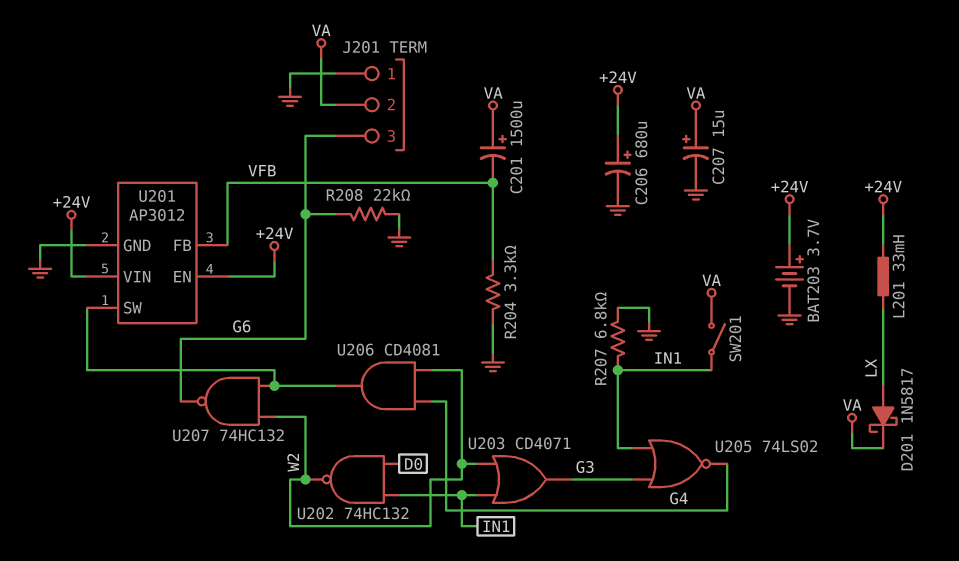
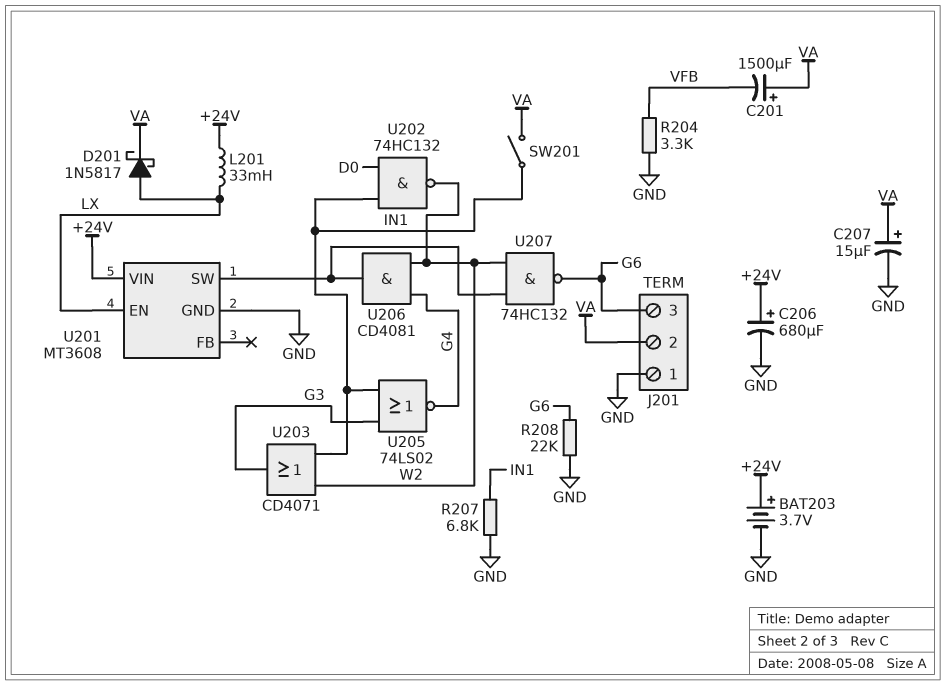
U201: AP3012 -> MT3608
U201 pin EN: +24V -> LX
U201 pin FB: VFB -> none

